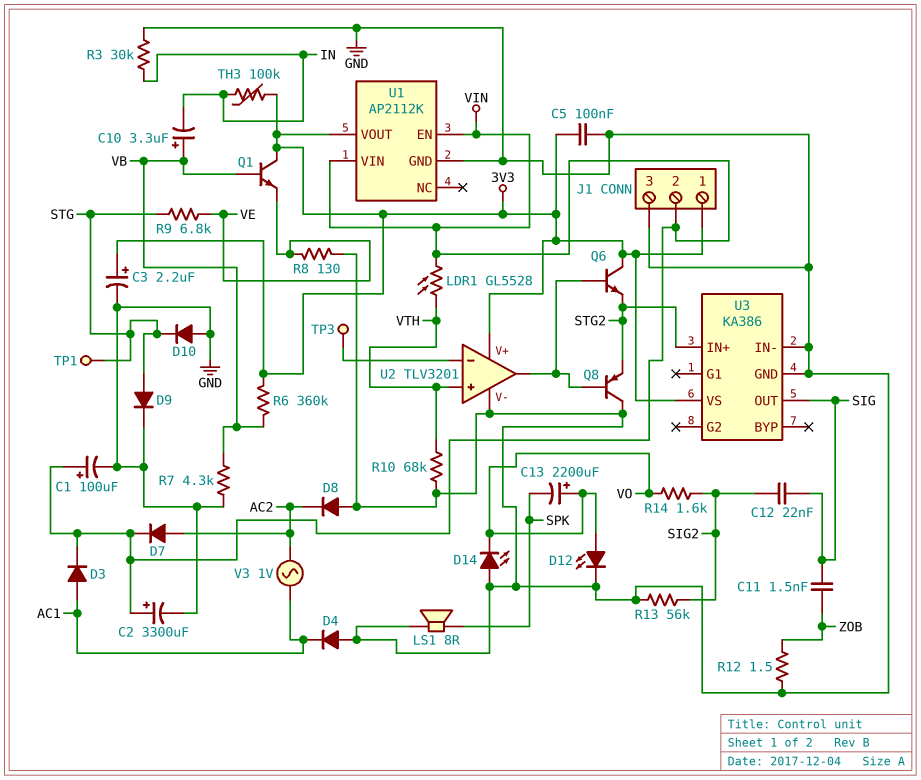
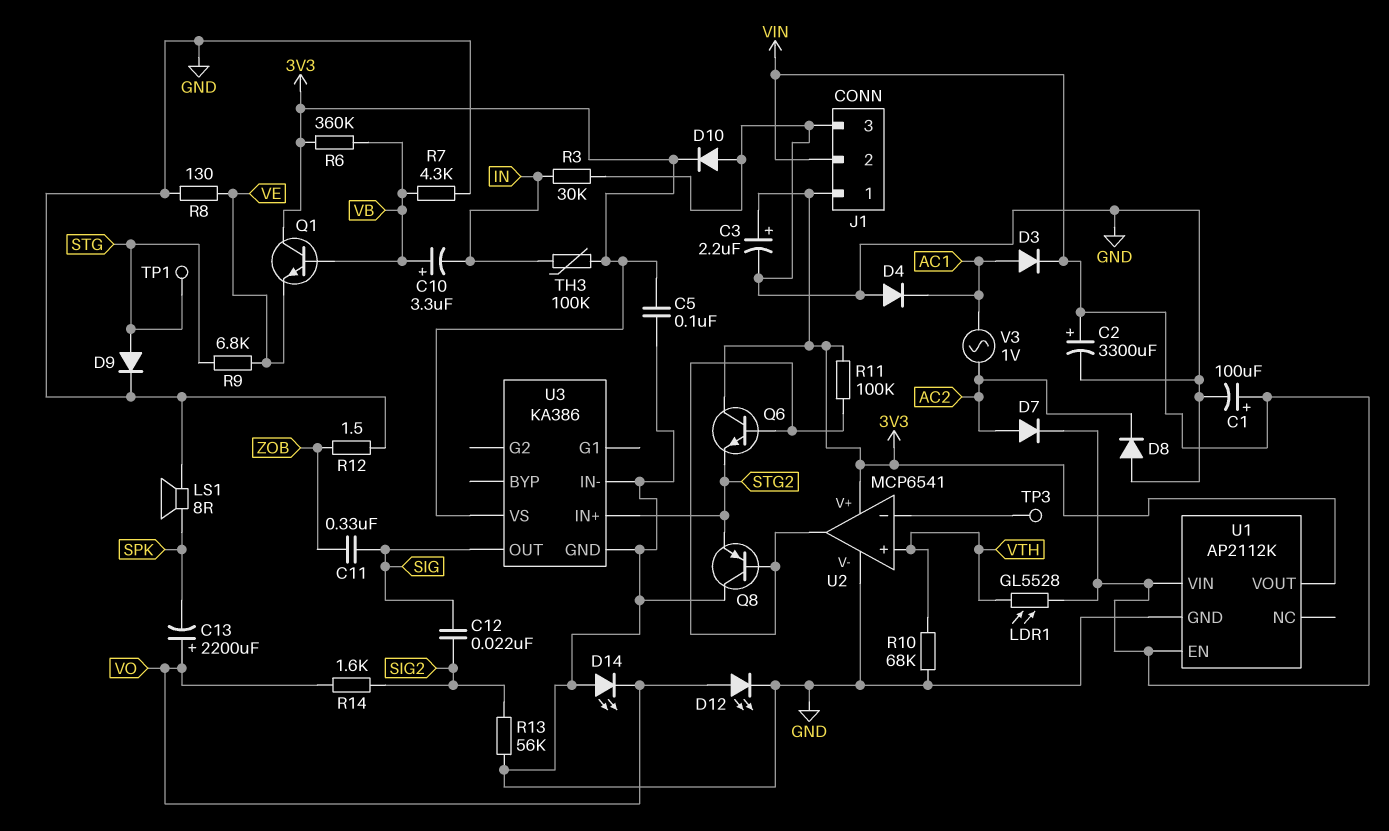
C11: 1.5nF (SIG, ZOB) -> 330nF (SIG, ZOB)
D10: diode (A GND, K STG) -> diode (A GND, K 3V3)
R11: none -> 100k (3V3, U2/out)
U2: TLV3201 -> MCP6541

